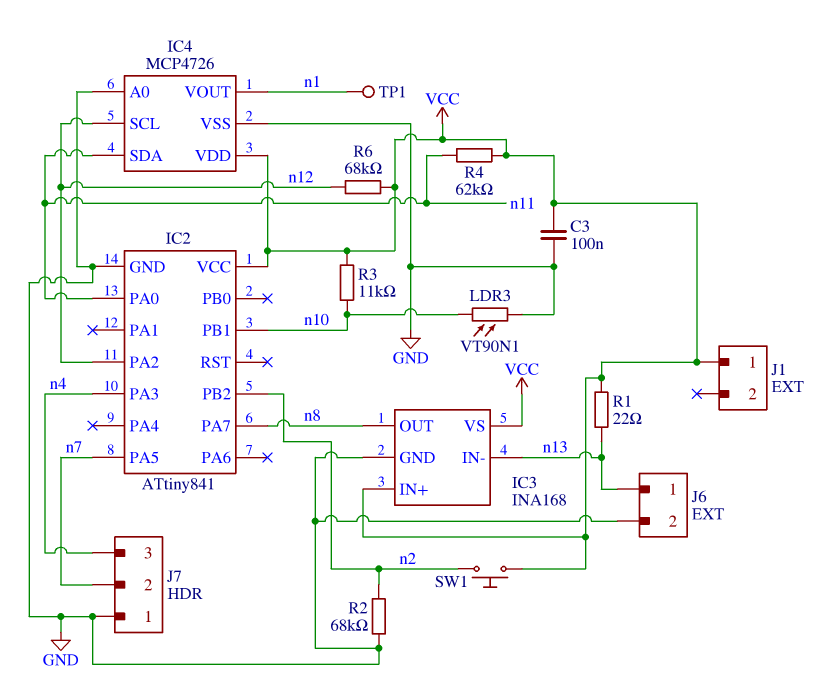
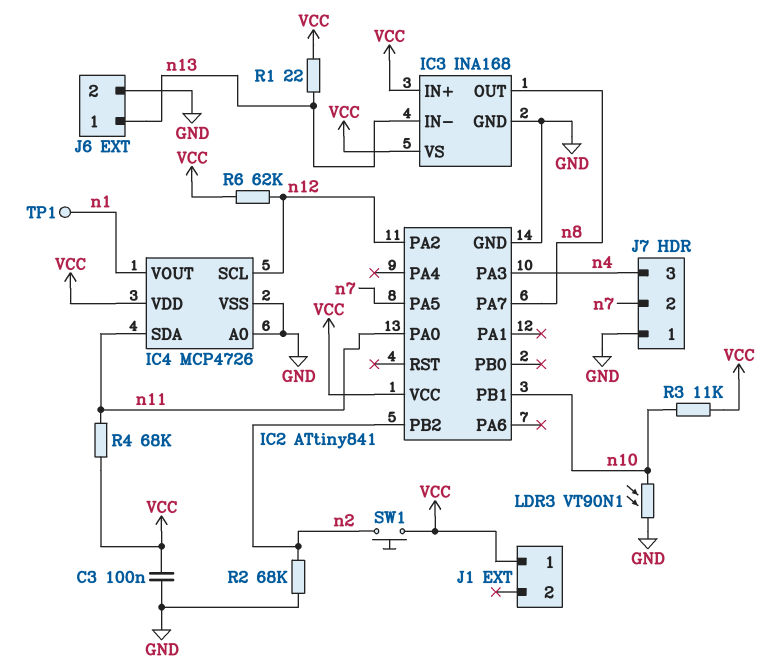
R4: 62k (VCC, n11) -> 68k (VCC, n11)
R6: 68k (VCC, n12) -> 62k (VCC, n12)

